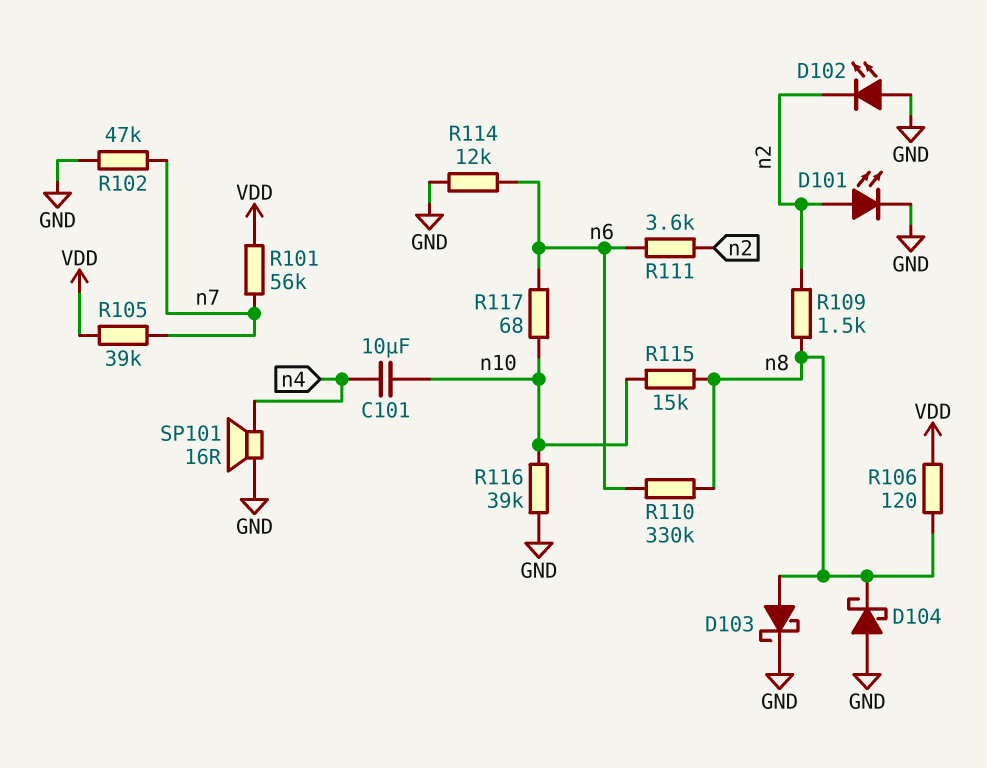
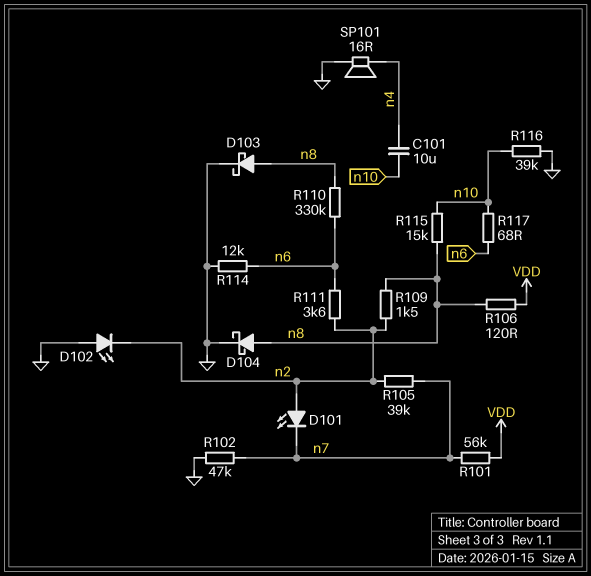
D101: LED (A n2, K GND) -> LED (A n2, K n7)
D104: schottky (A GND, K n8) -> schottky (A n8, K GND)
R105: 39k (VDD, n7) -> 39k (n2, n7)

